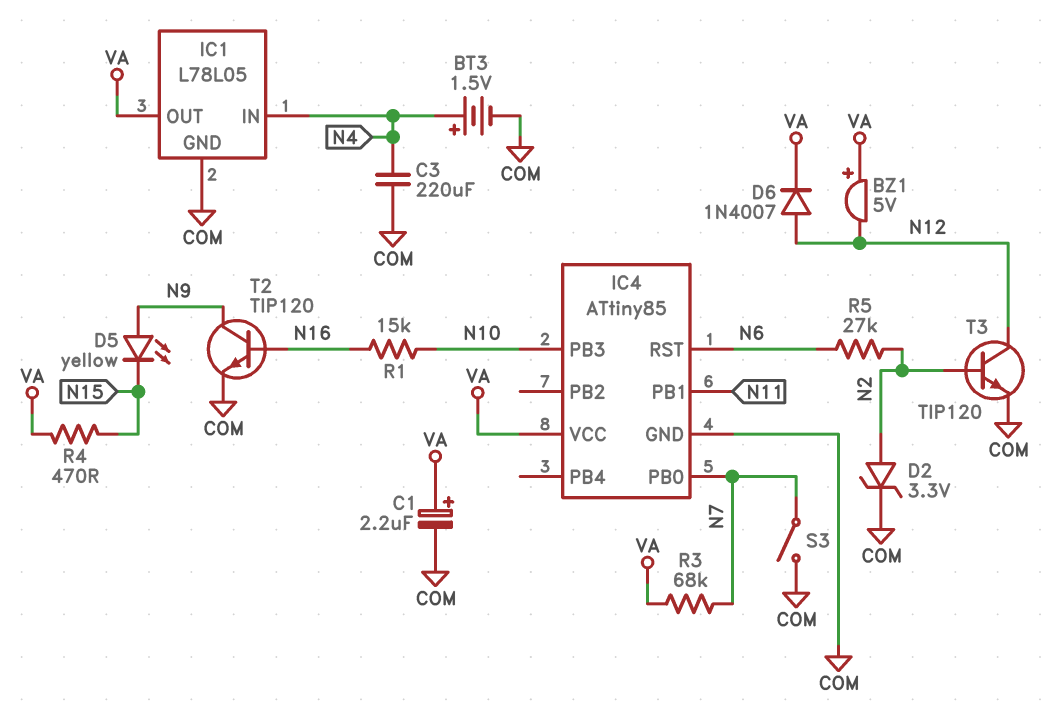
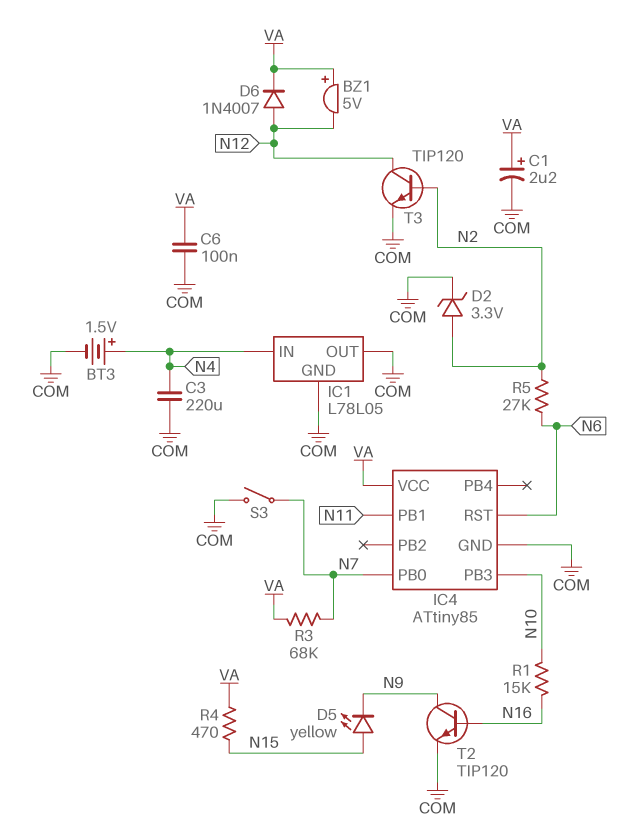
C6: none -> 100nF (COM, VA)
D5: LED yellow (A N9, K N15) -> LED yellow (A N15, K N9)
IC1 pin OUT: VA -> COM

